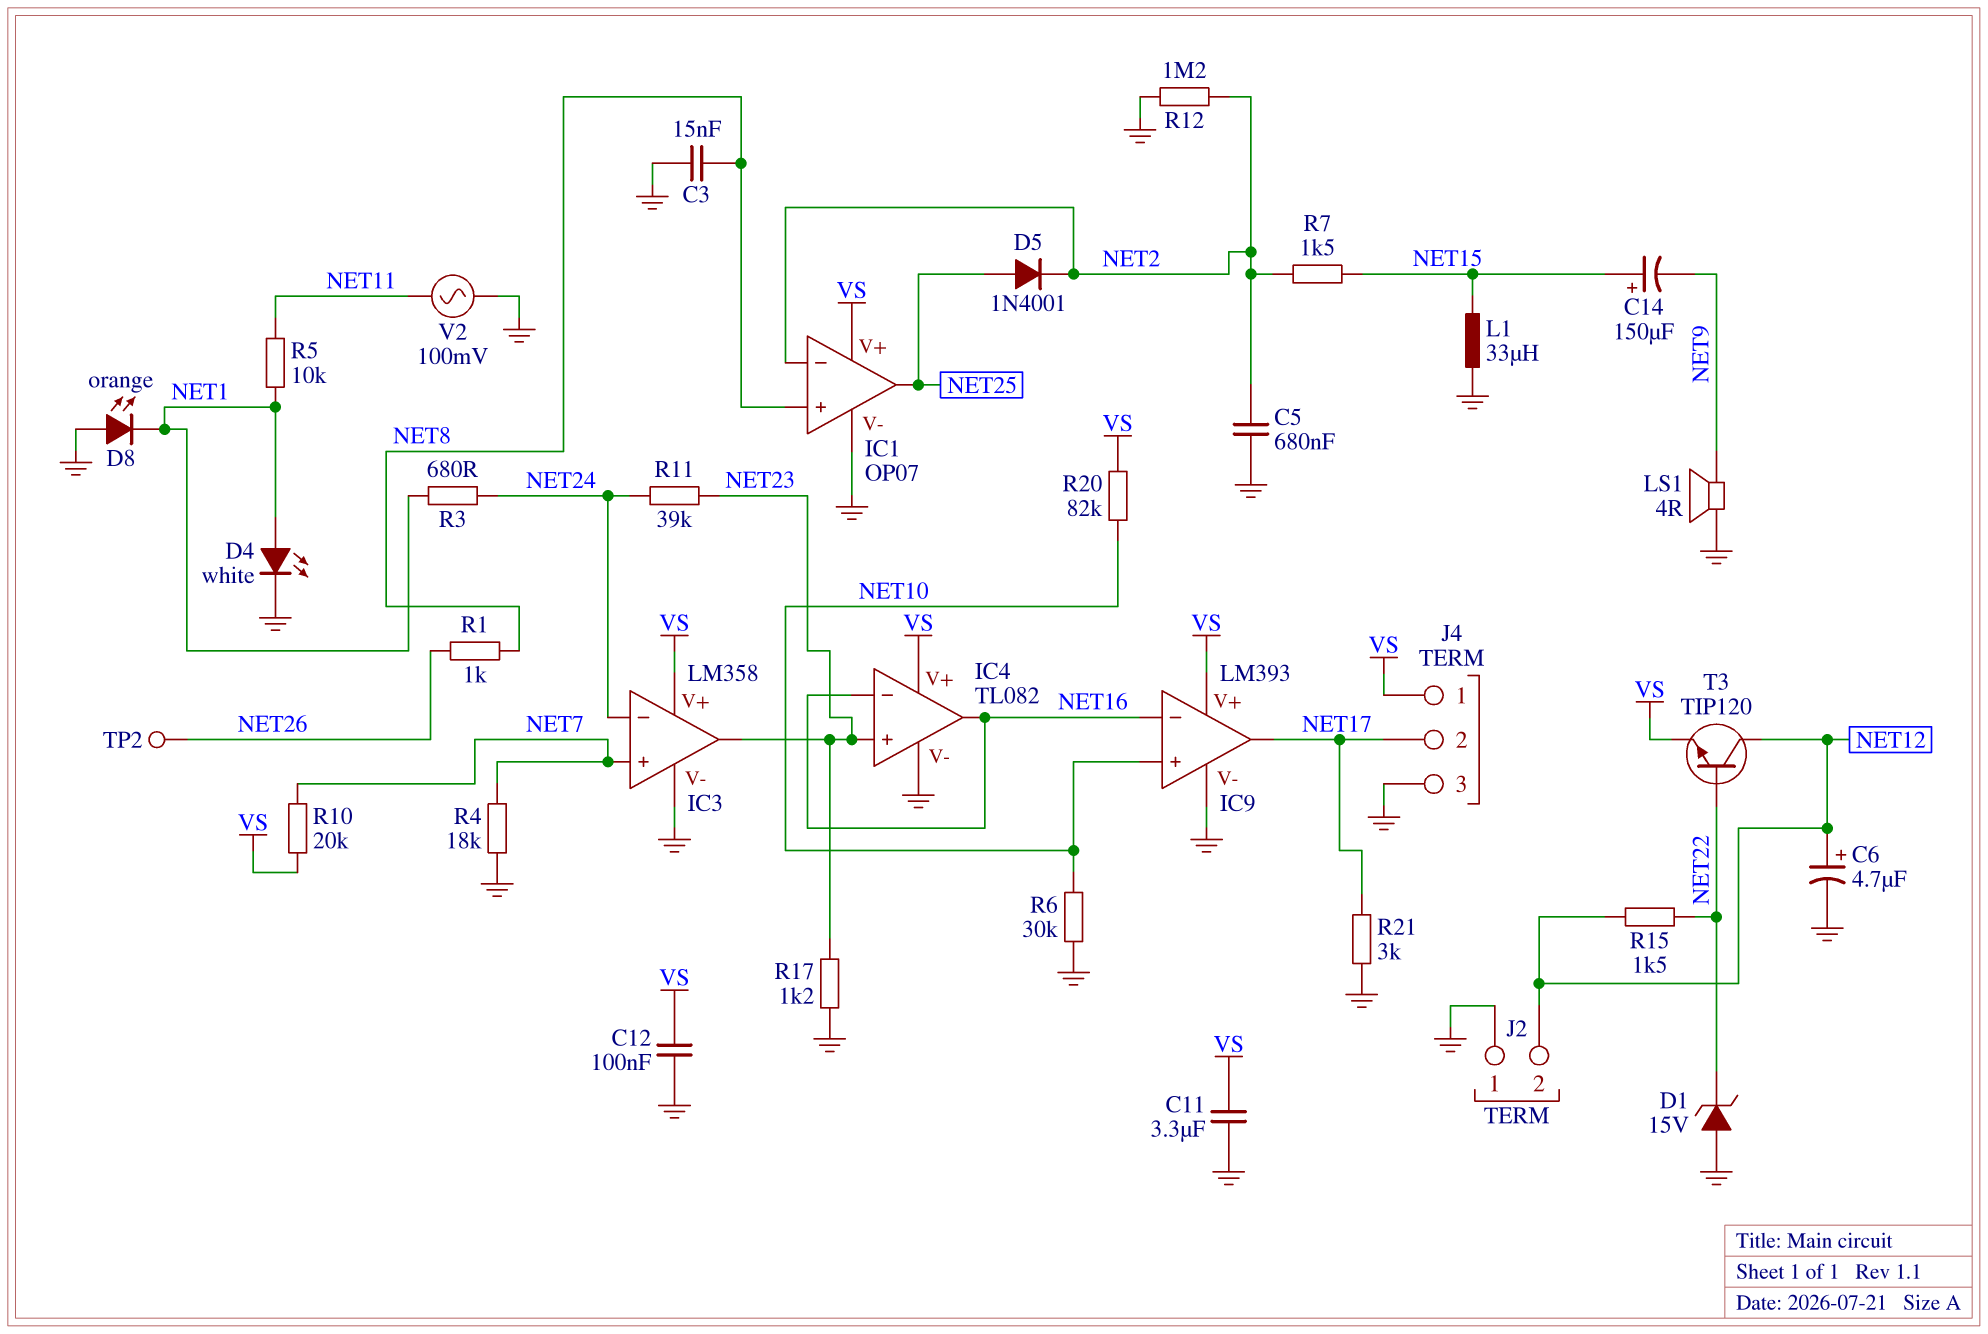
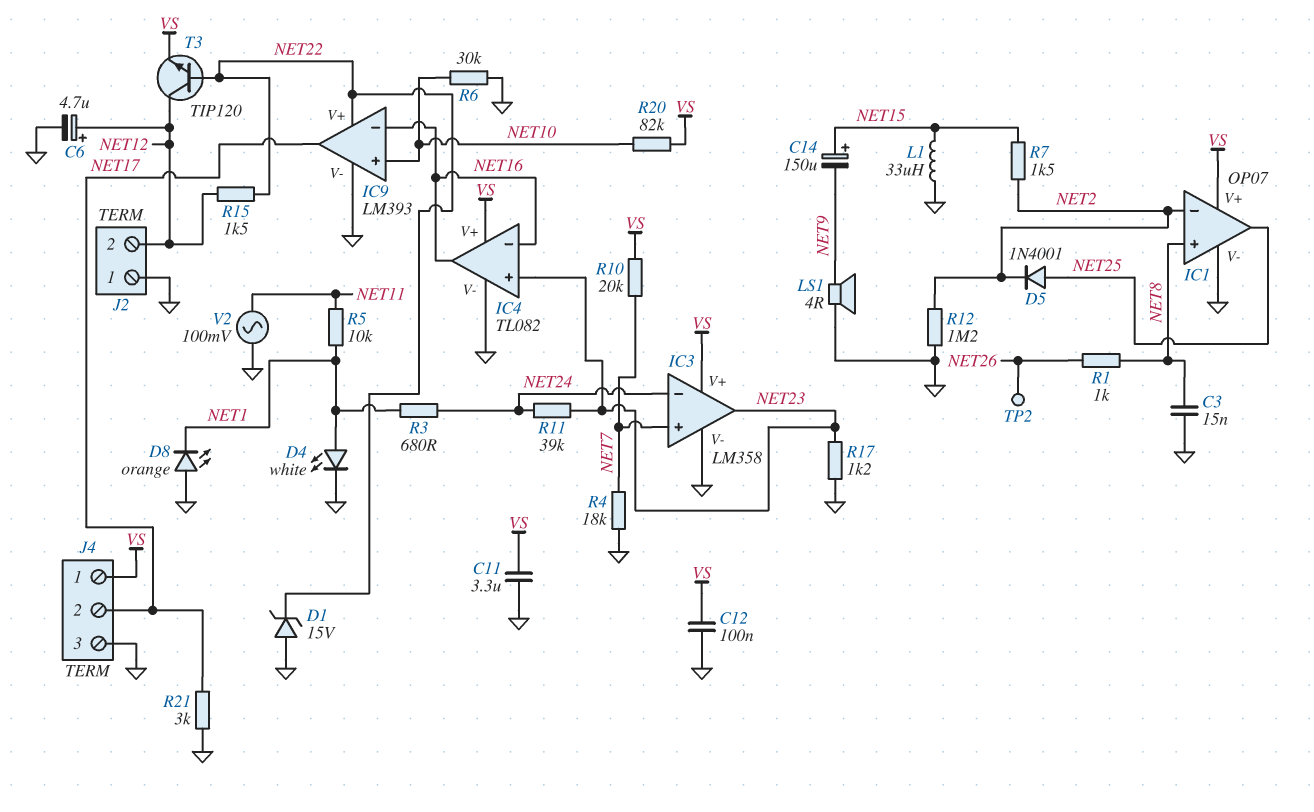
C5: 680nF (GND, NET2) -> none
IC9 pin V+: VS -> NET22

